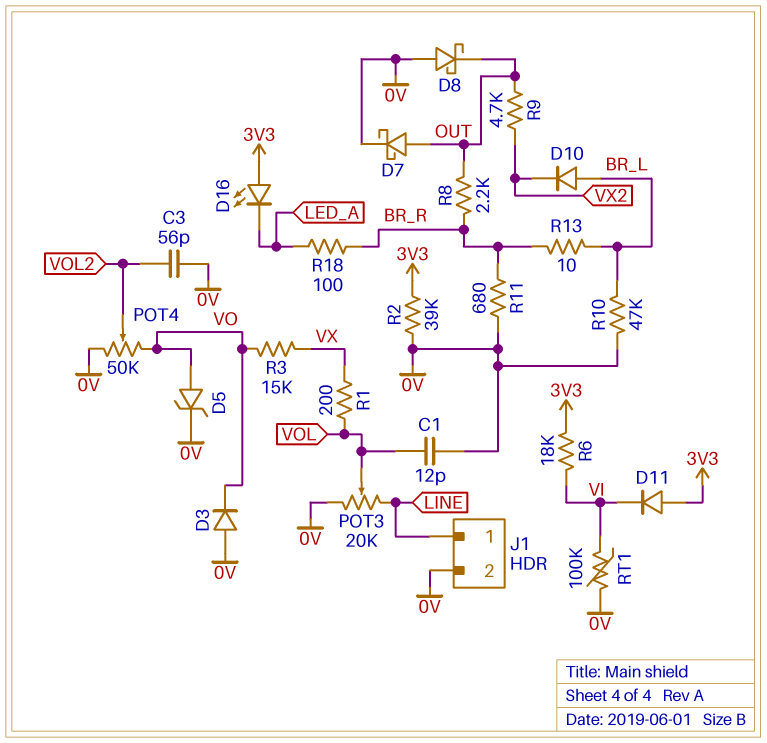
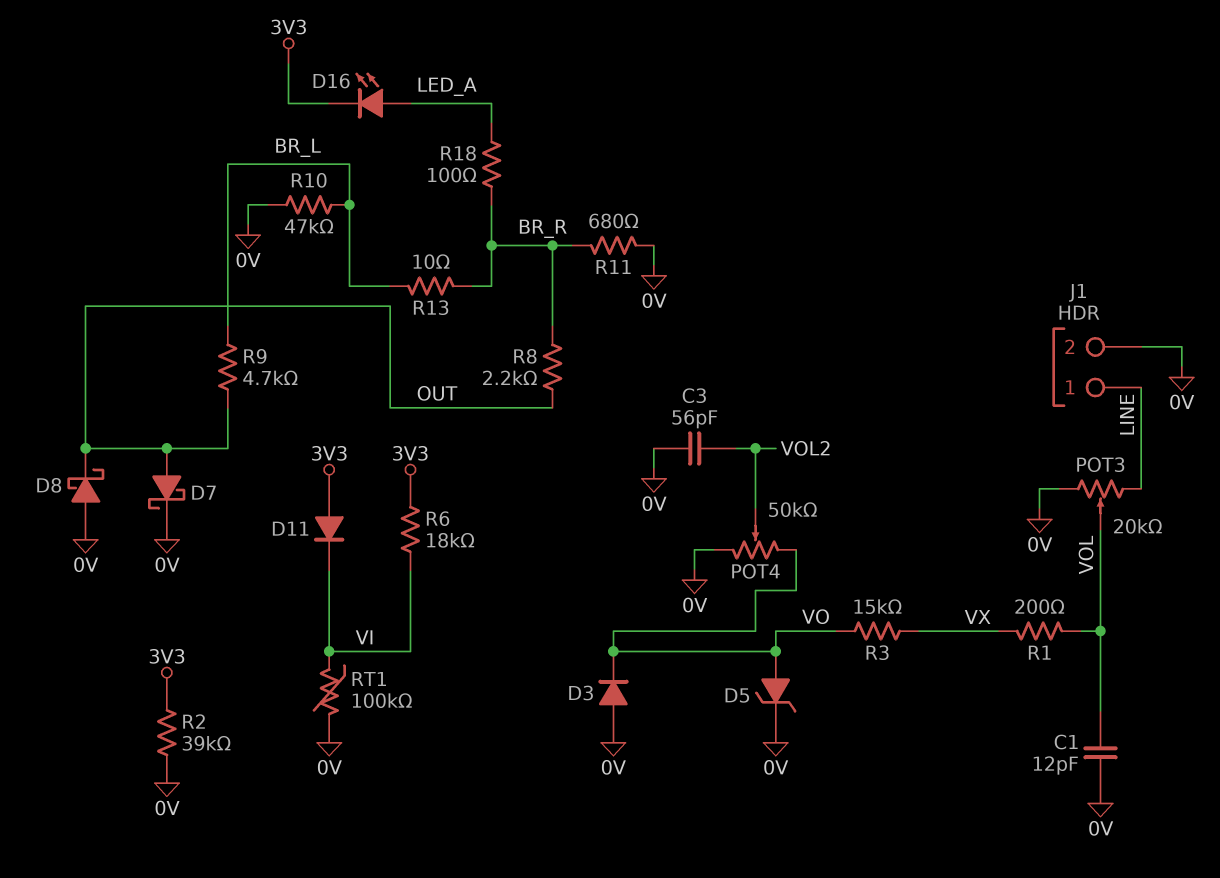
D10: diode (A BR_L, K VX2) -> none
D16: LED (A 3V3, K LED_A) -> LED (A LED_A, K 3V3)
R9: 4.7k (OUT, VX2) -> 4.7k (BR_L, OUT)

